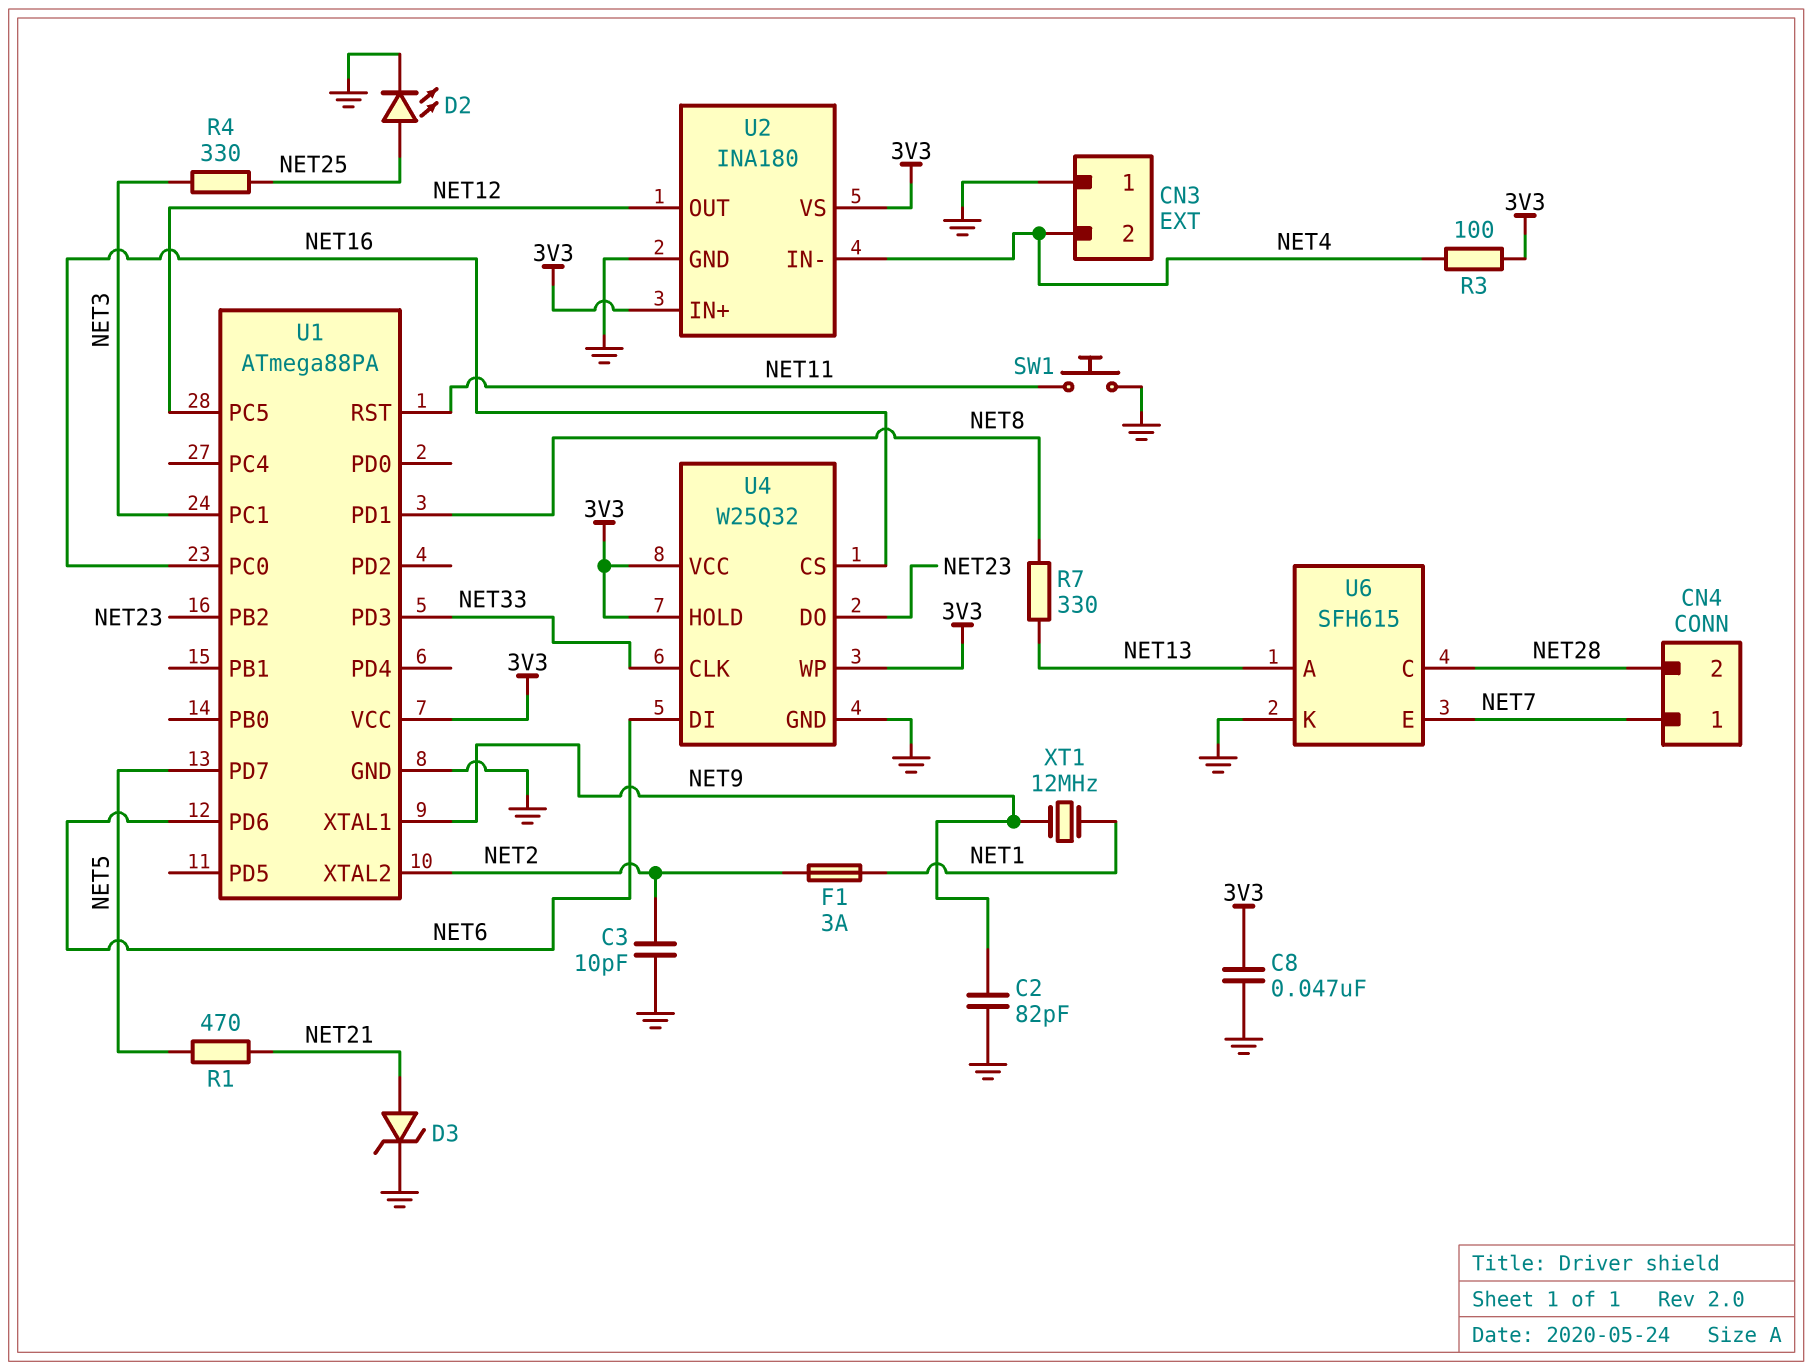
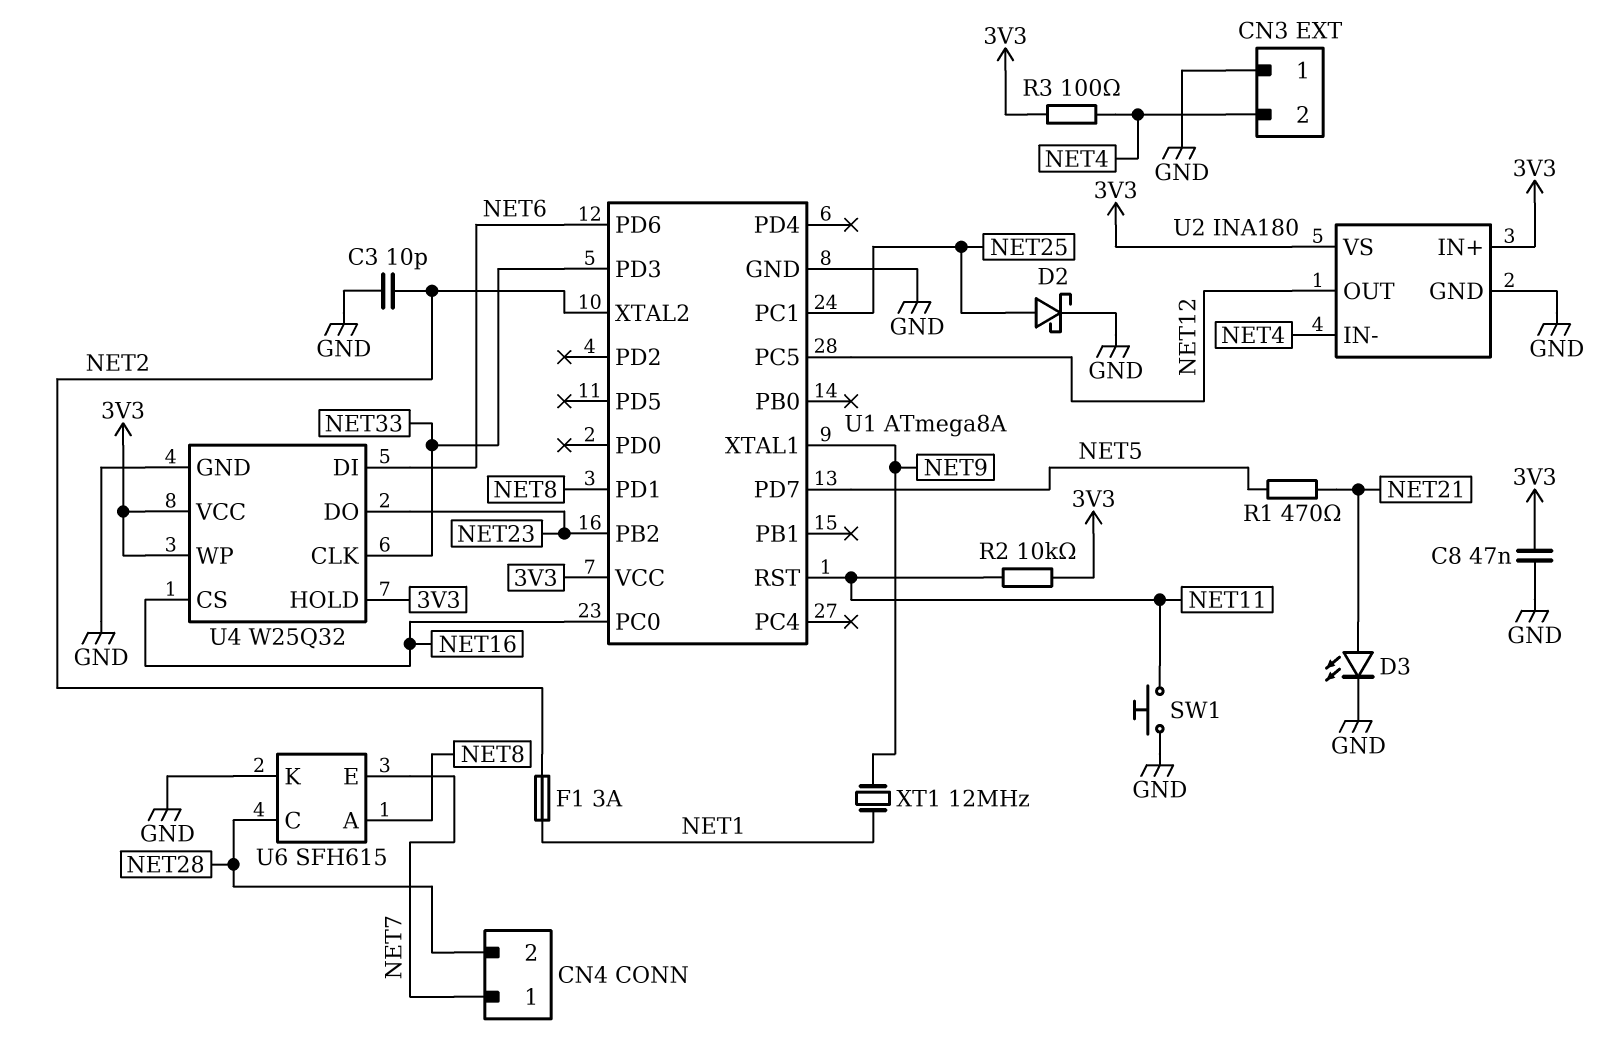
C2: 82pF (GND, NET9) -> none
D2: LED (A NET25, K GND) -> schottky (A NET25, K GND)
D3: zener (A NET21, K GND) -> LED (A NET21, K GND)
R2: none -> 10k (3V3, NET11)
R4: 330 (NET3, NET25) -> none
R7: 330 (NET8, NET13) -> none
U1: ATmega88PA -> ATmega8A
U1 pin PC1: NET3 -> NET25
U6 pin A: NET13 -> NET8

